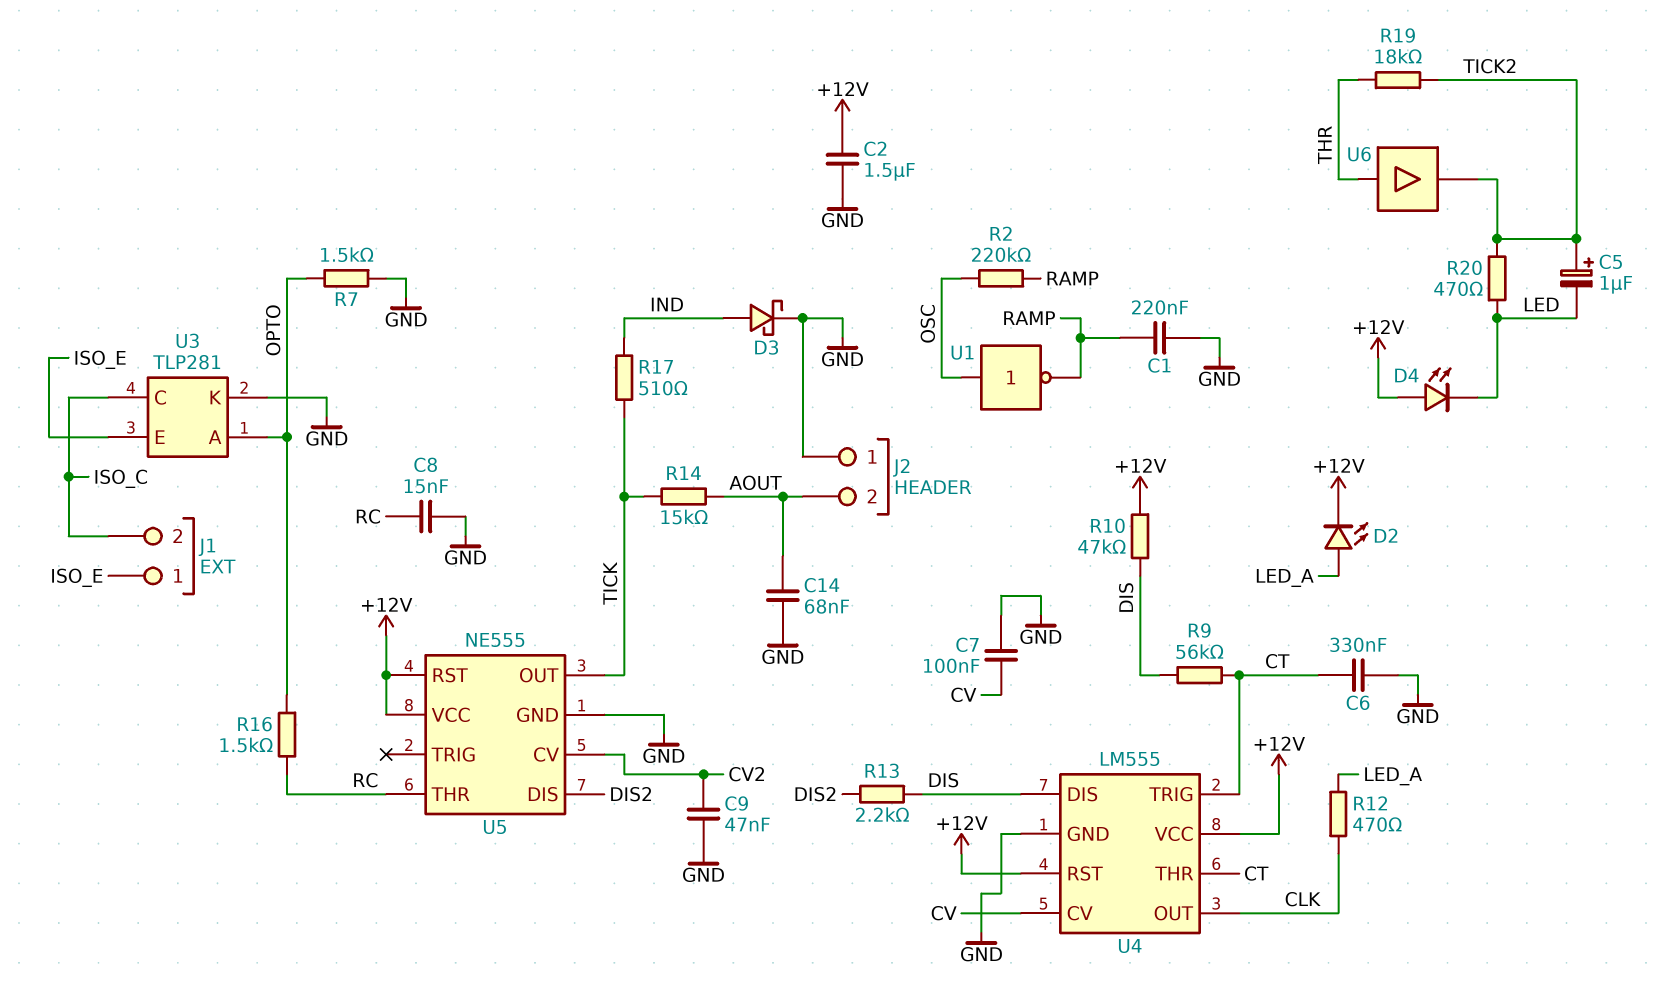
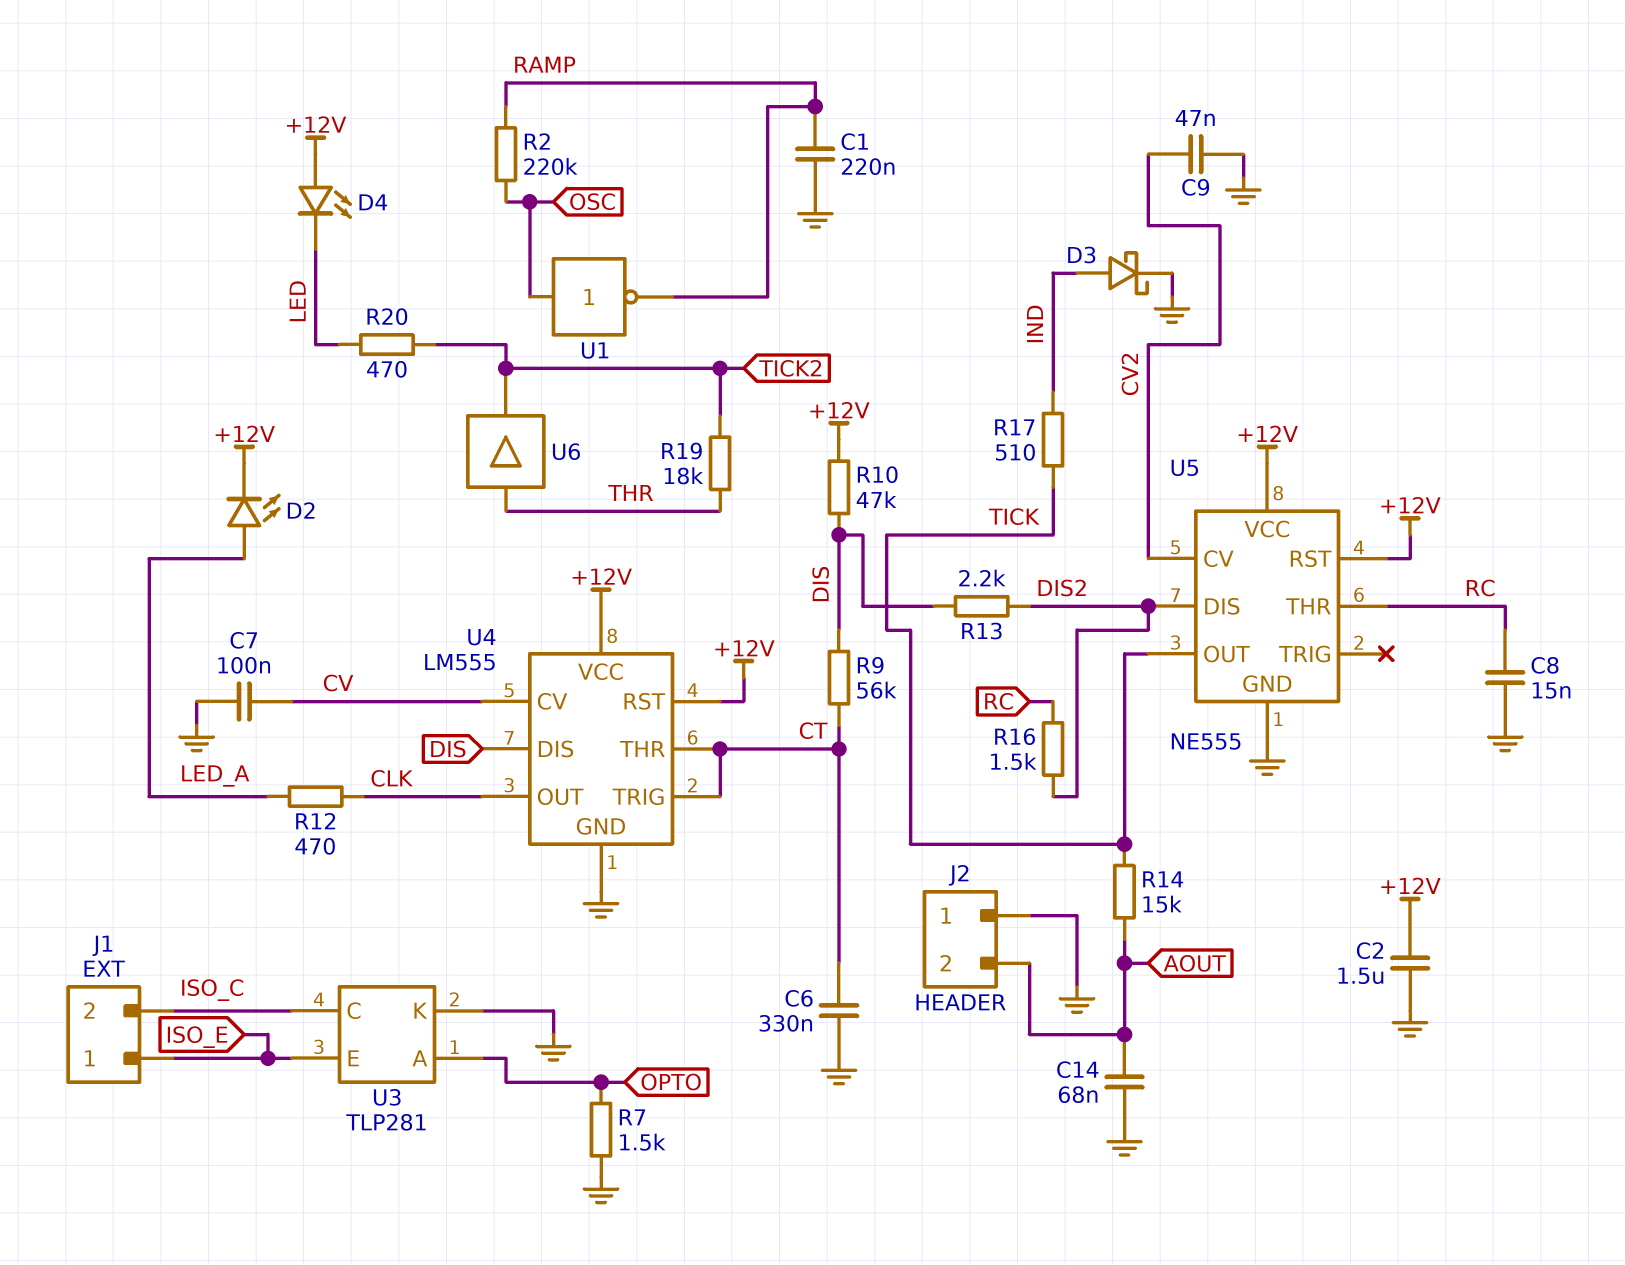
C5: 1uF (plus TICK2, minus LED) -> none
R16: 1.5k (OPTO, RC) -> 1.5k (DIS2, RC)

